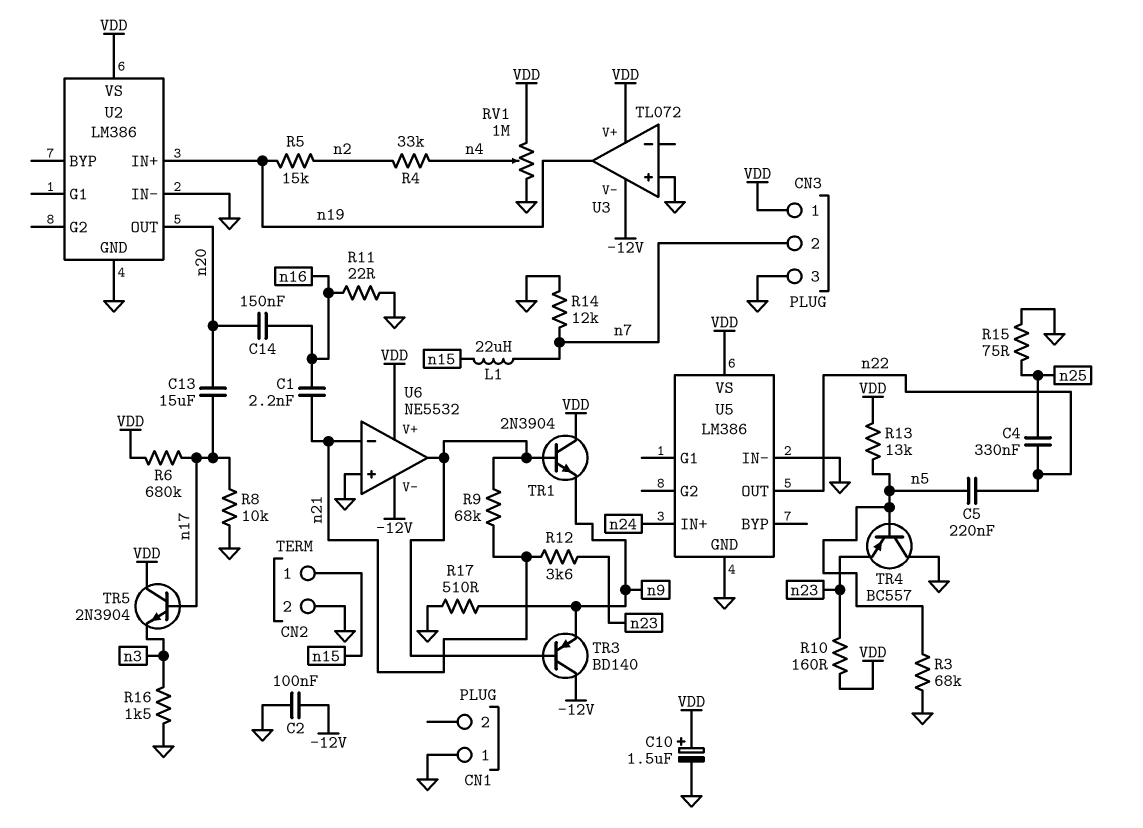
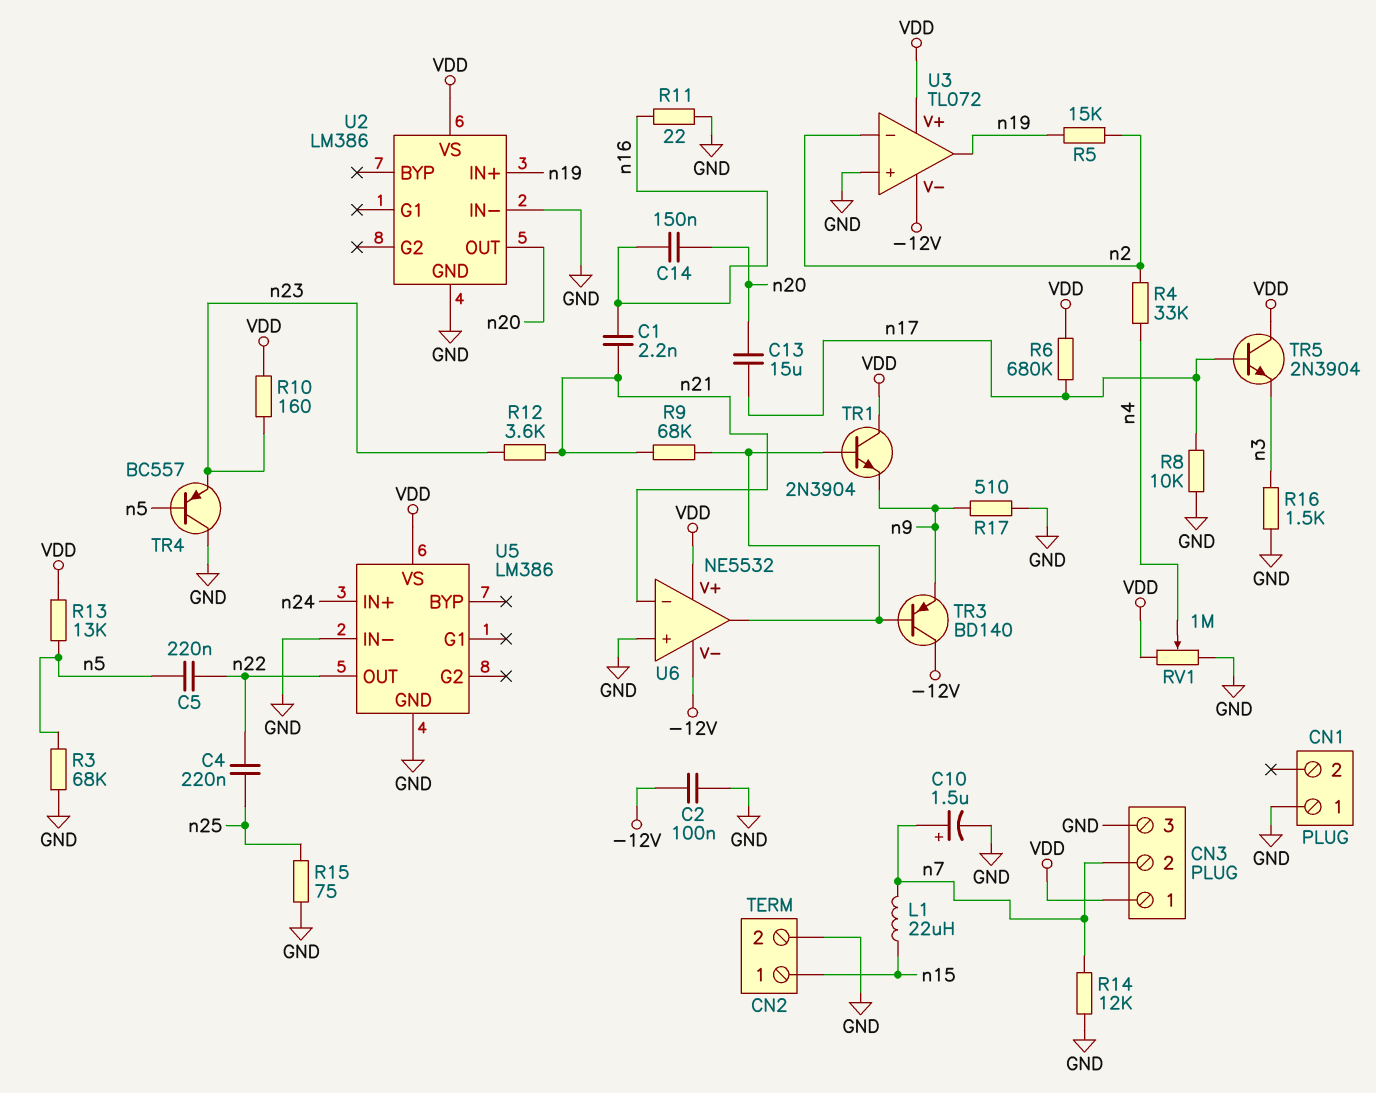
C4: 330nF (n22, n25) -> 220nF (n22, n25)
C10: 1.5uF (plus VDD, minus GND) -> 1.5uF (plus n7, minus GND)
U3 pin in-: none -> n2

